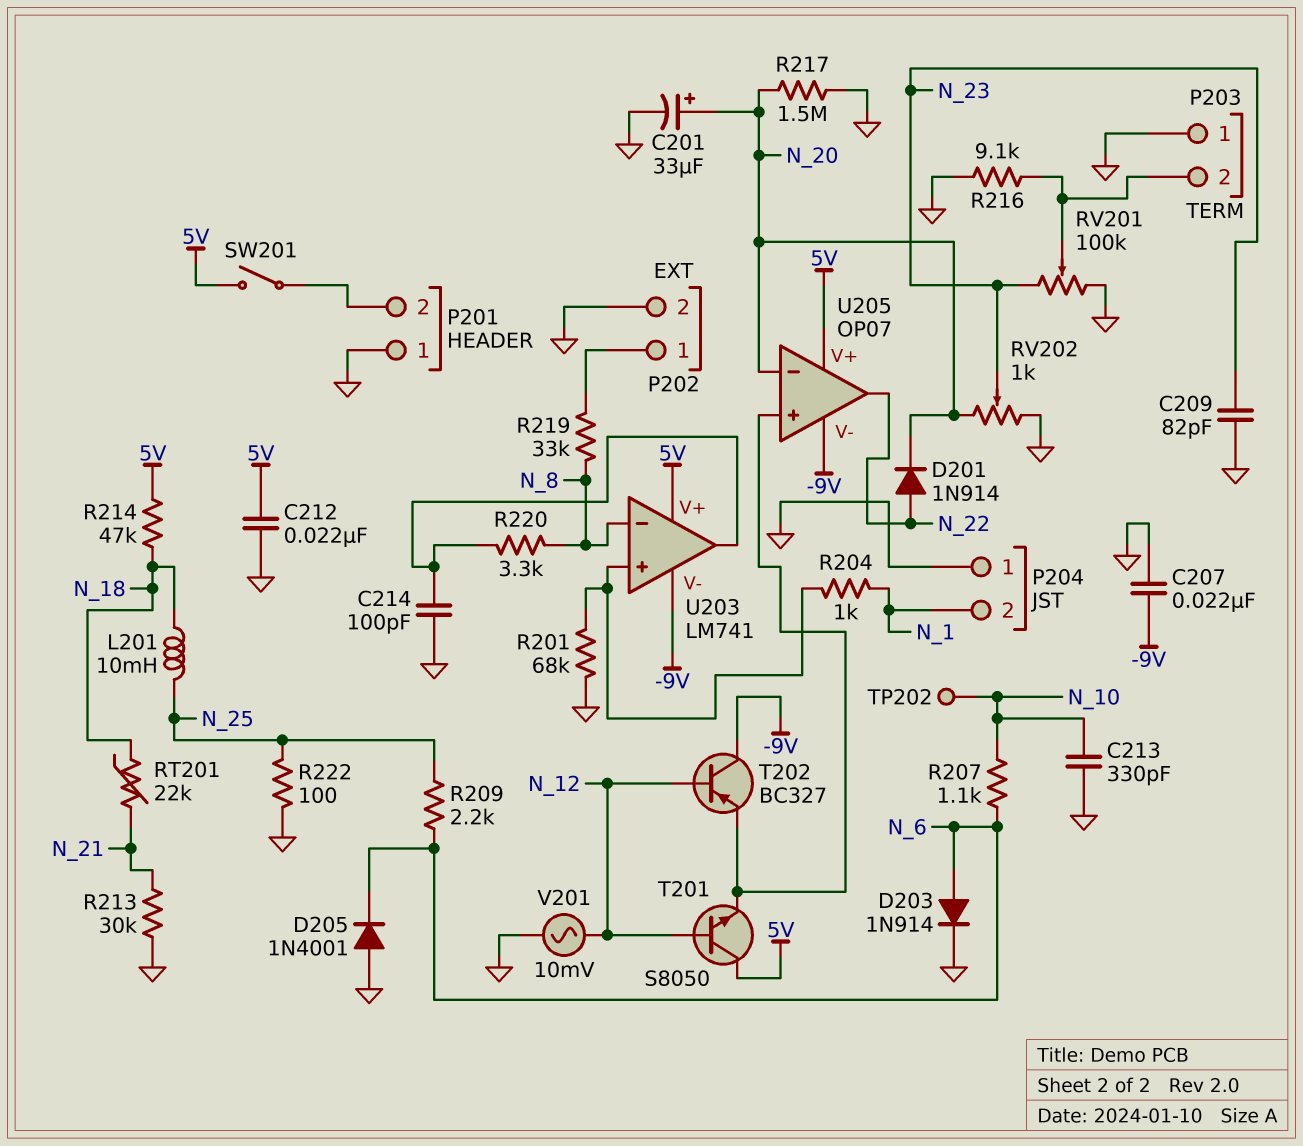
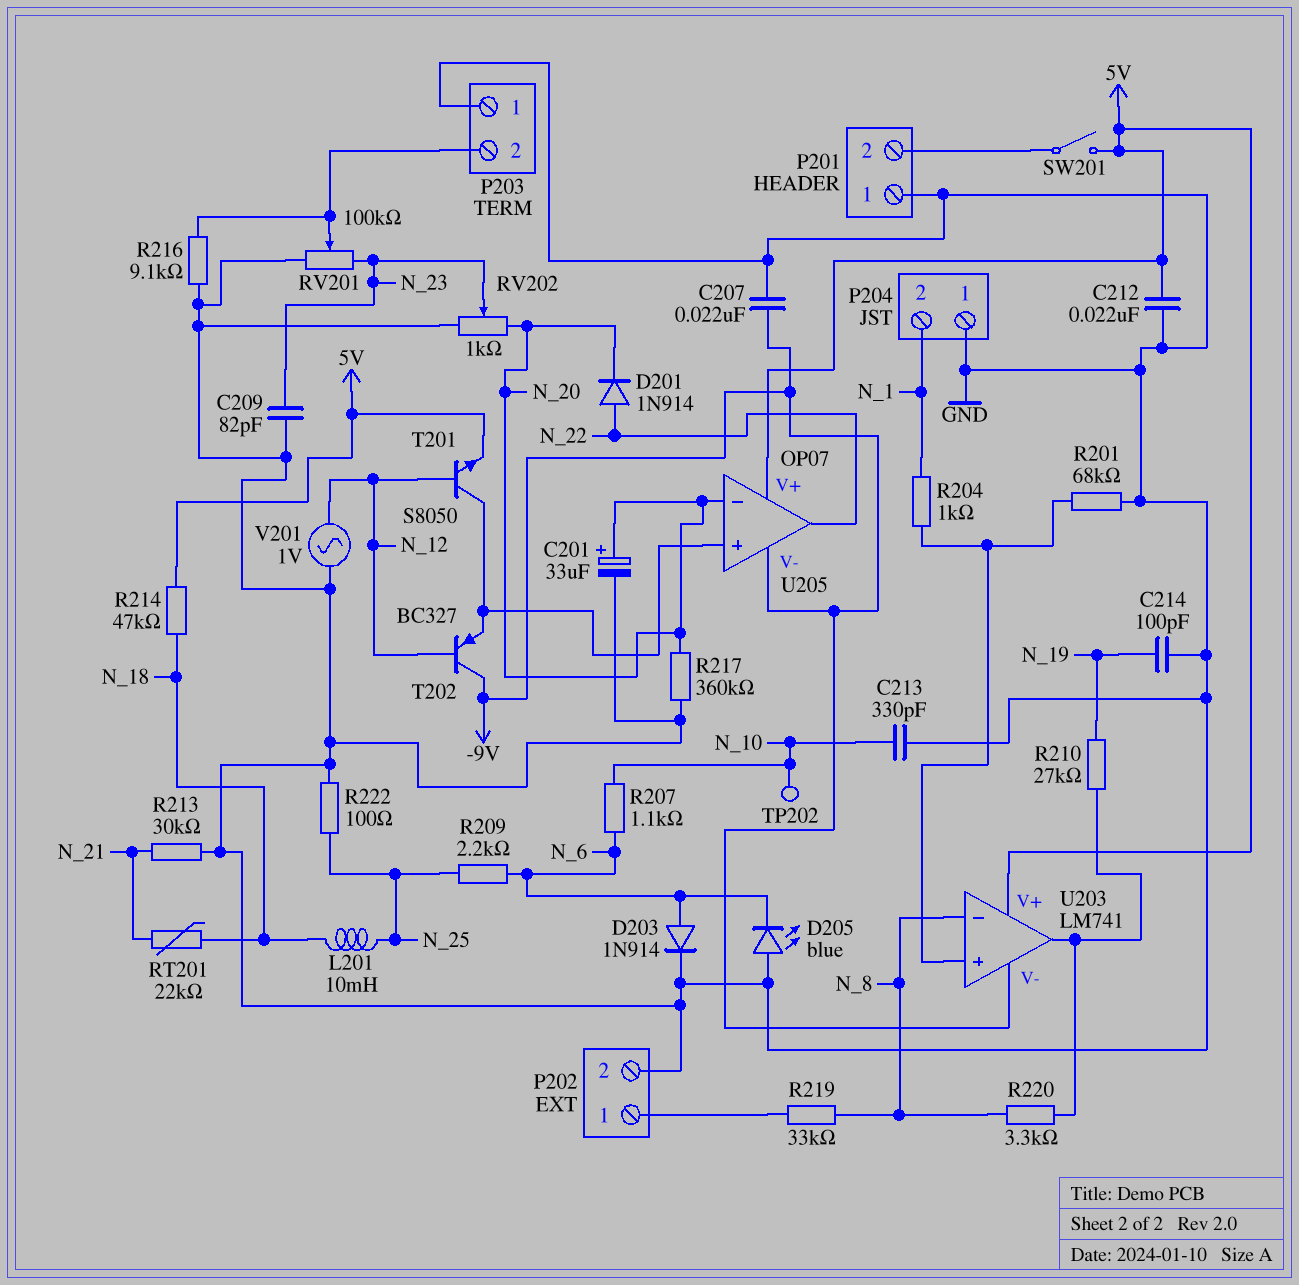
C214: 100pF (GND, U203/out) -> 100pF (GND, N_19)
D205: diode 1N4001 (A GND, K N_6) -> LED blue (A GND, K N_6)
R210: none -> 27k (N_19, U203/out)
R217: 1.5M (GND, N_20) -> 360k (GND, N_20)
T201: NPN S8050 (B N_12, C 5V, E U205/in+) -> NPN S8050 (B N_12, C U205/in+, E 5V)
V201: AC 10mV (GND, N_12) -> AC 1V (GND, N_12)

